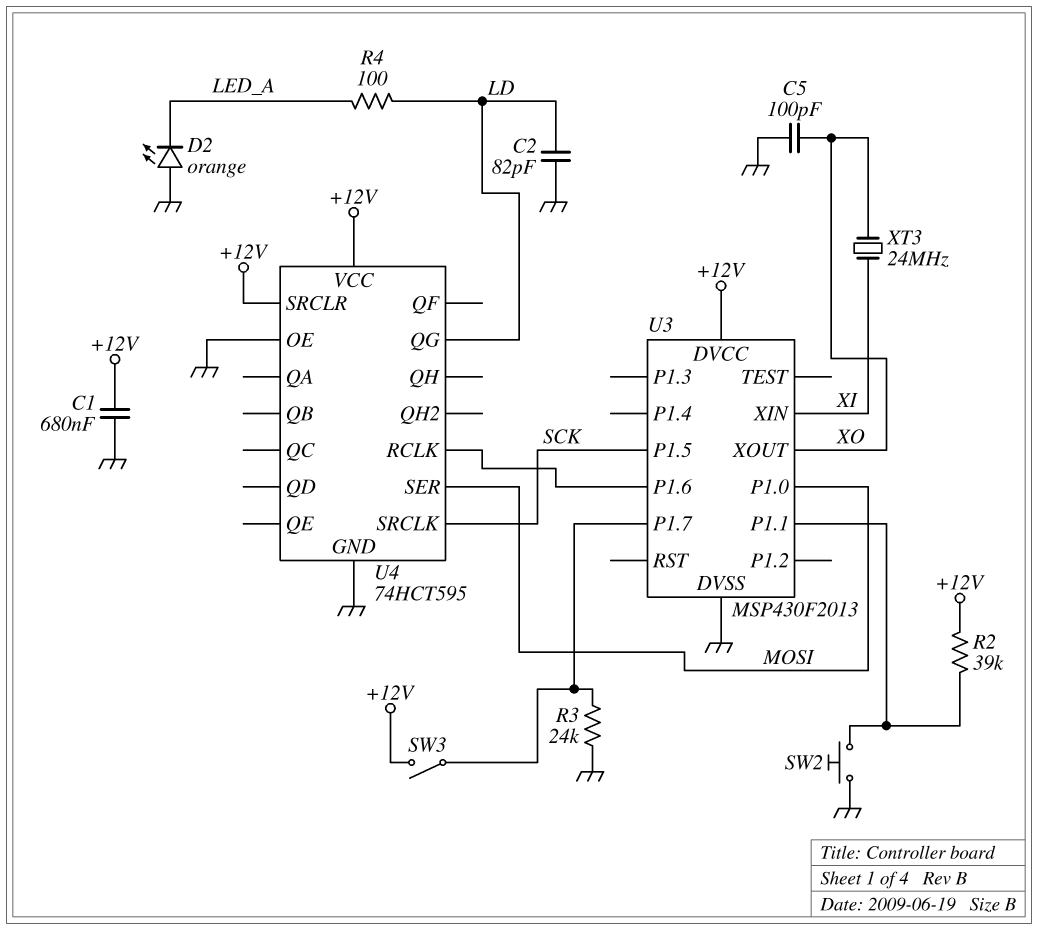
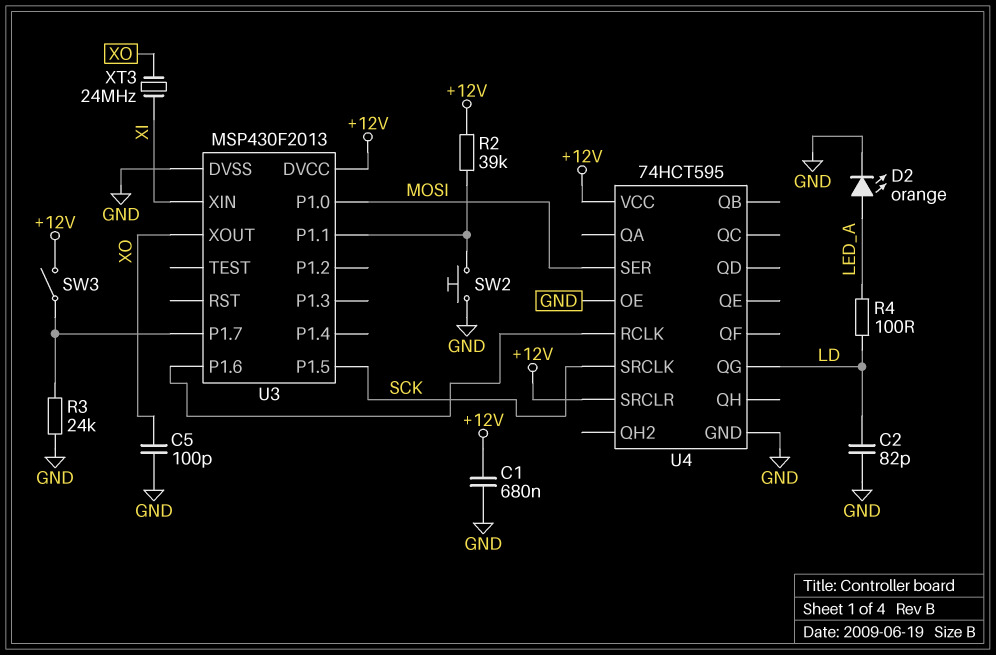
D2: LED orange (A GND, K LED_A) -> LED orange (A LED_A, K GND)

